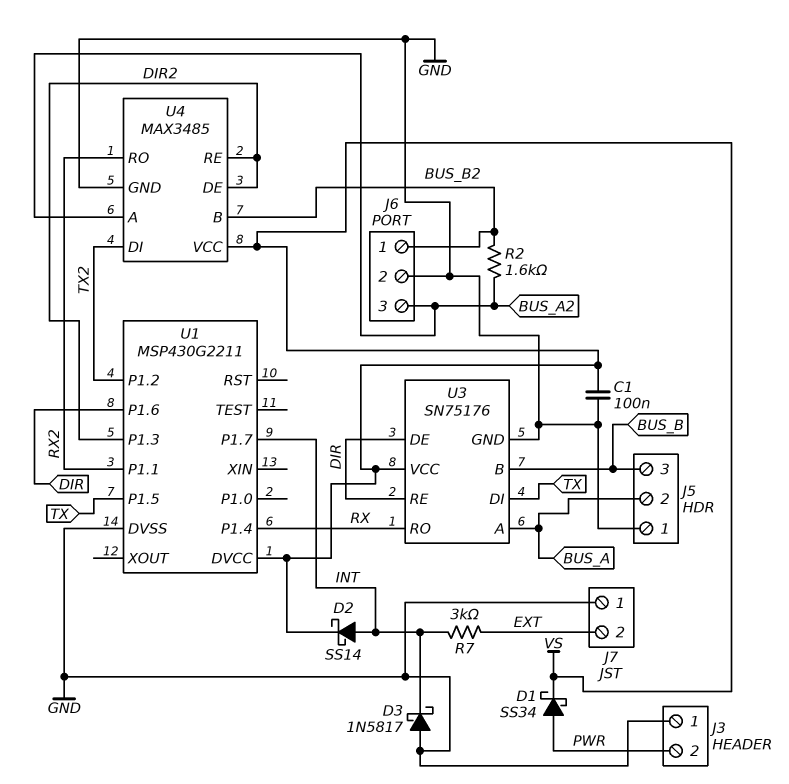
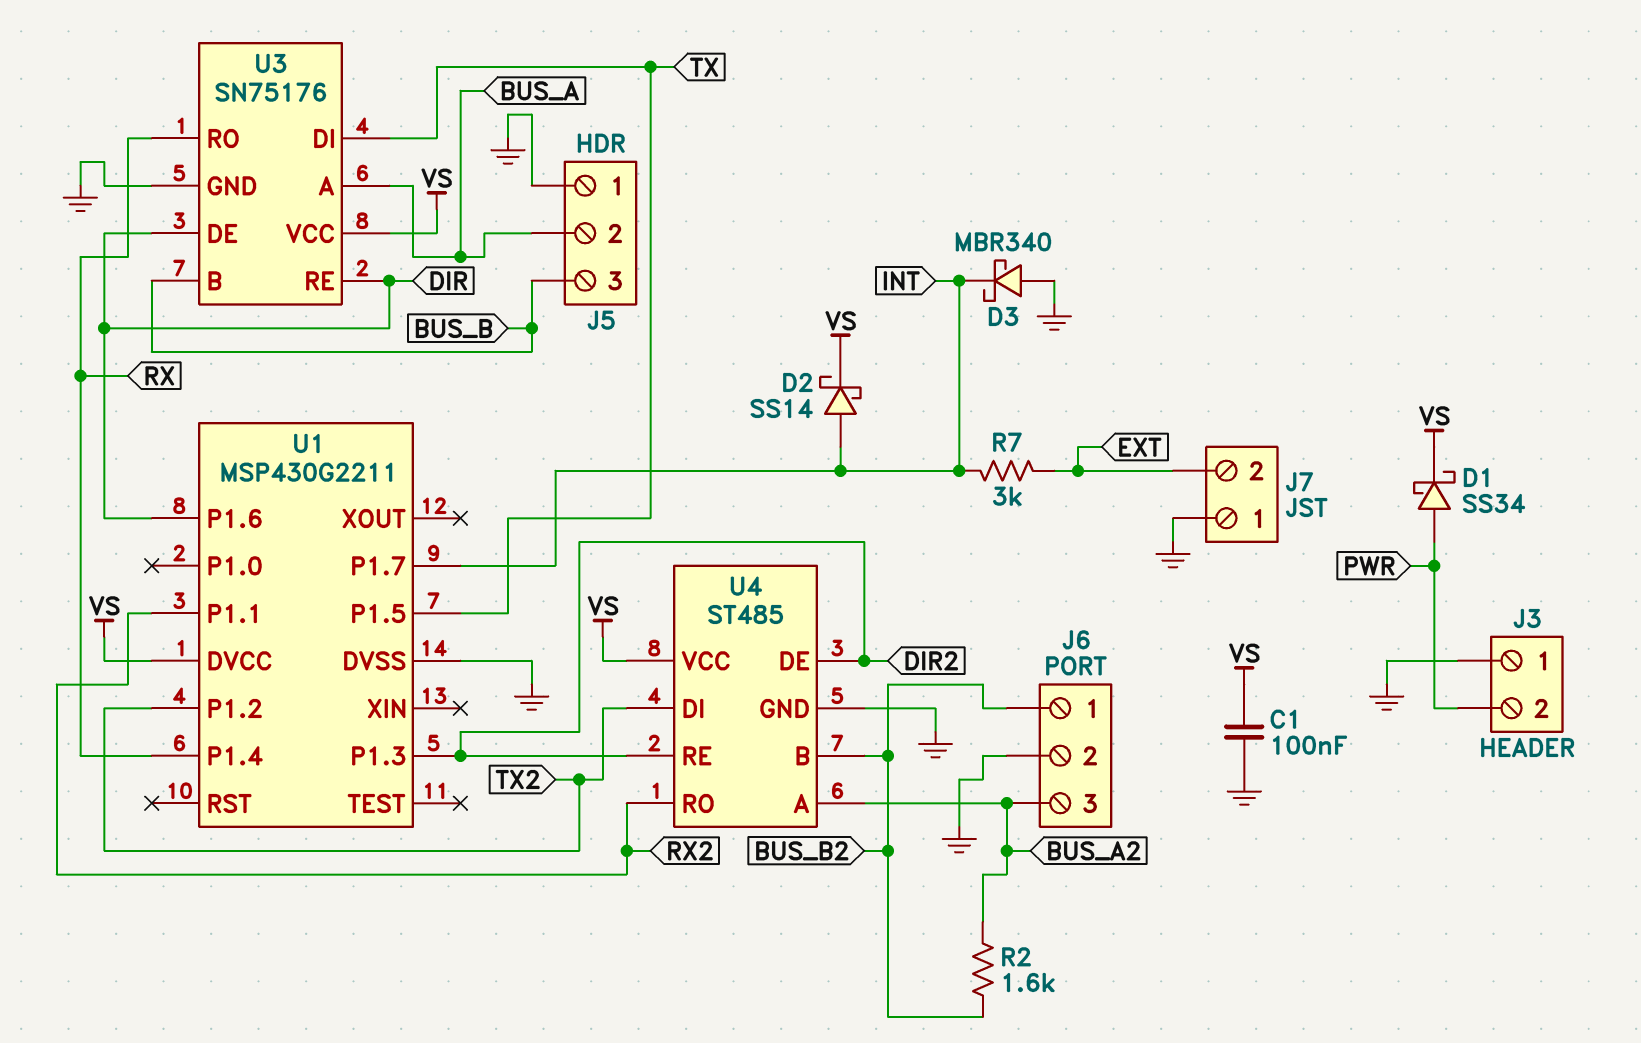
D3: schottky 1N5817 (A GND, K INT) -> schottky MBR340 (A GND, K INT)
U4: MAX3485 -> ST485

